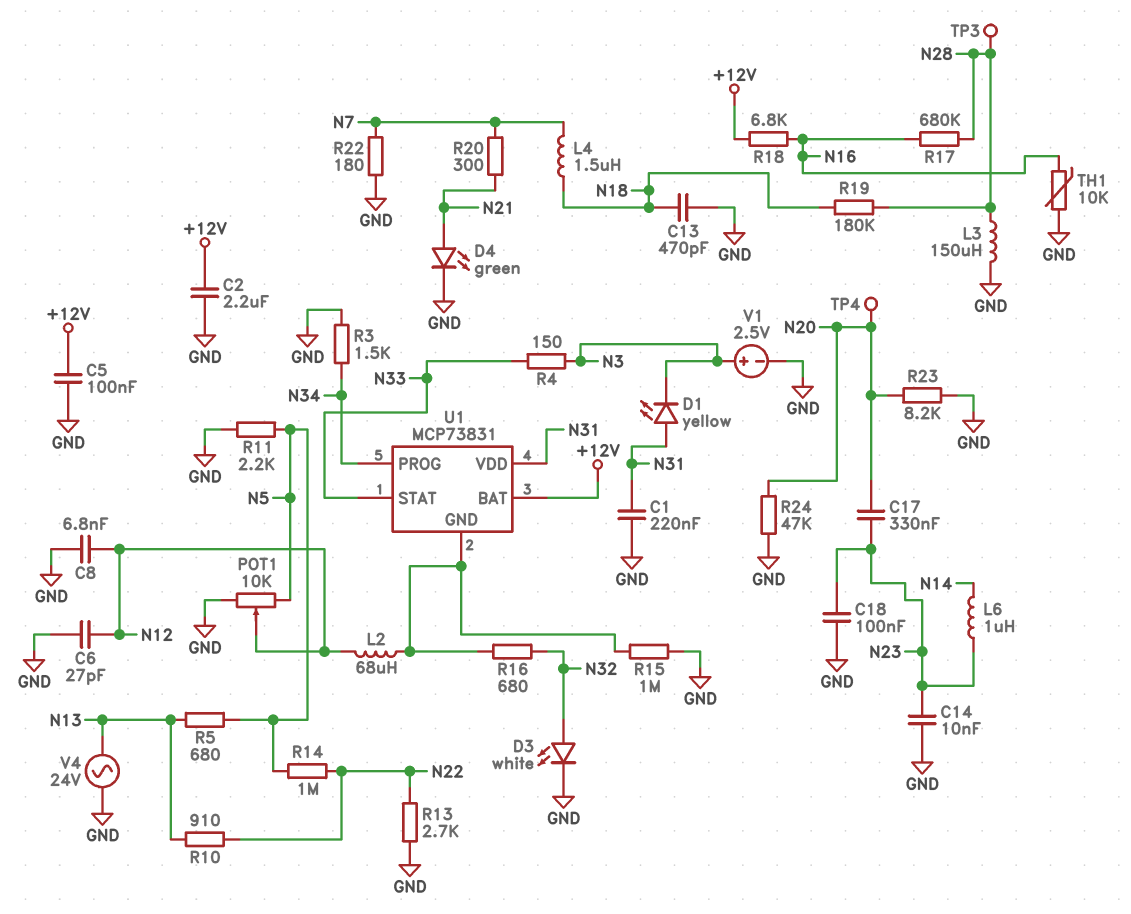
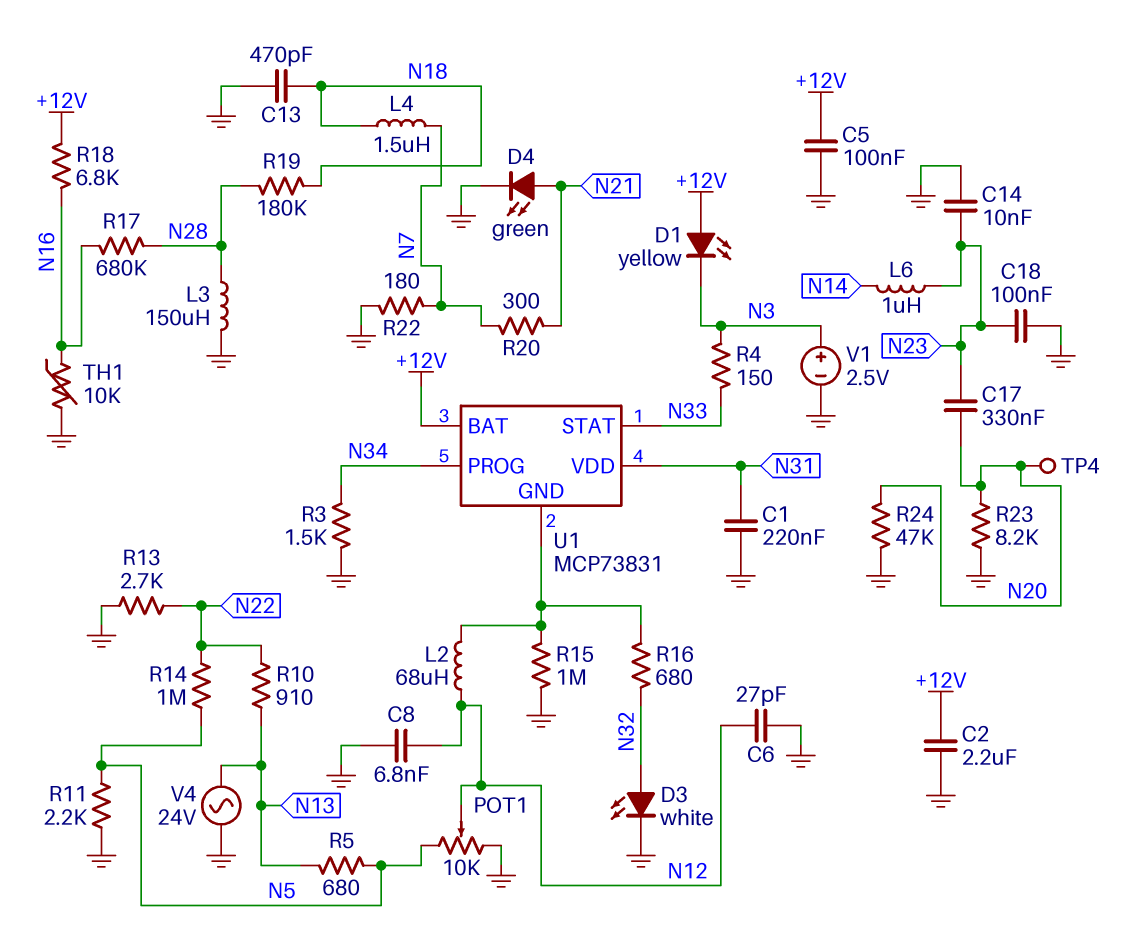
D1: LED yellow (A N31, K N3) -> LED yellow (A +12V, K N3)
TP3: test point (N28) -> none

